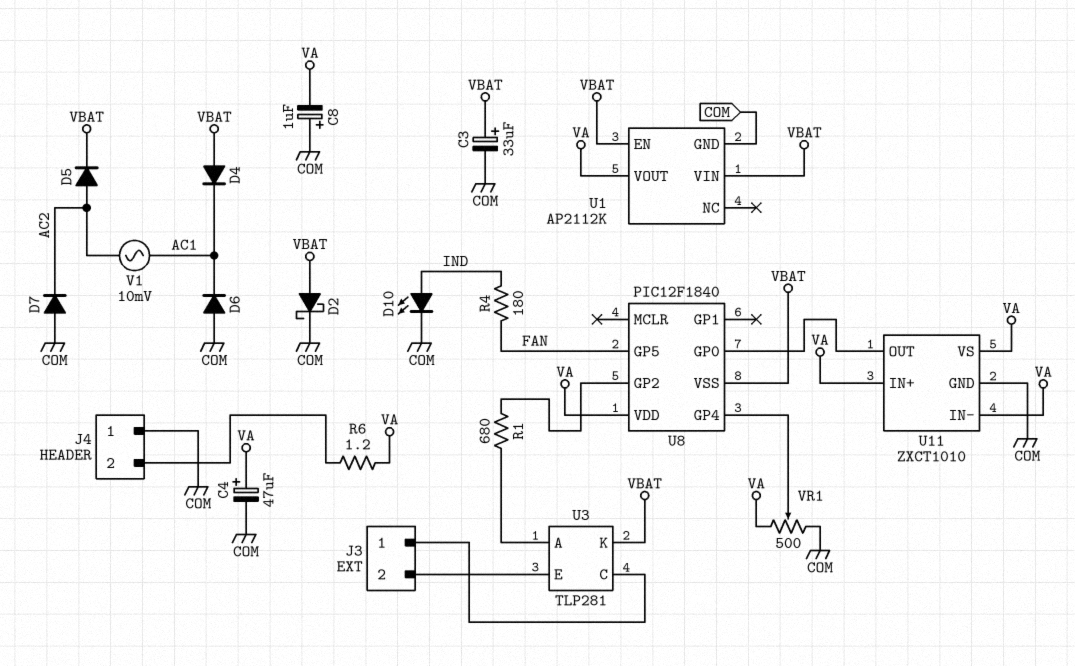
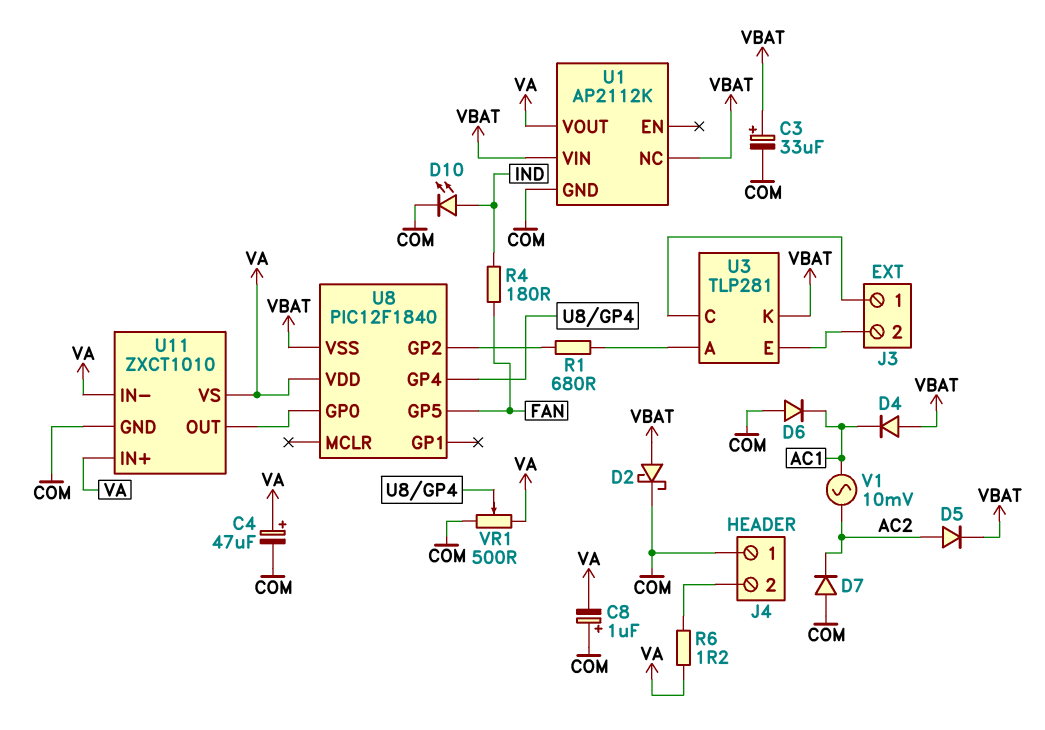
U1 pin EN: VBAT -> none
U1 pin NC: none -> VBAT

